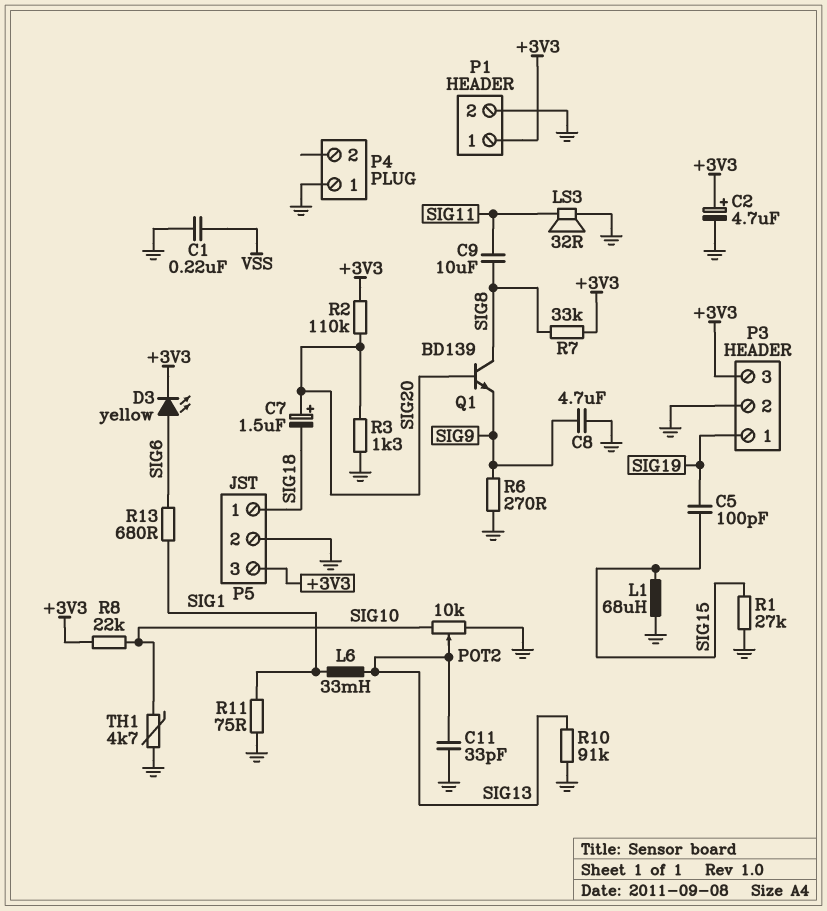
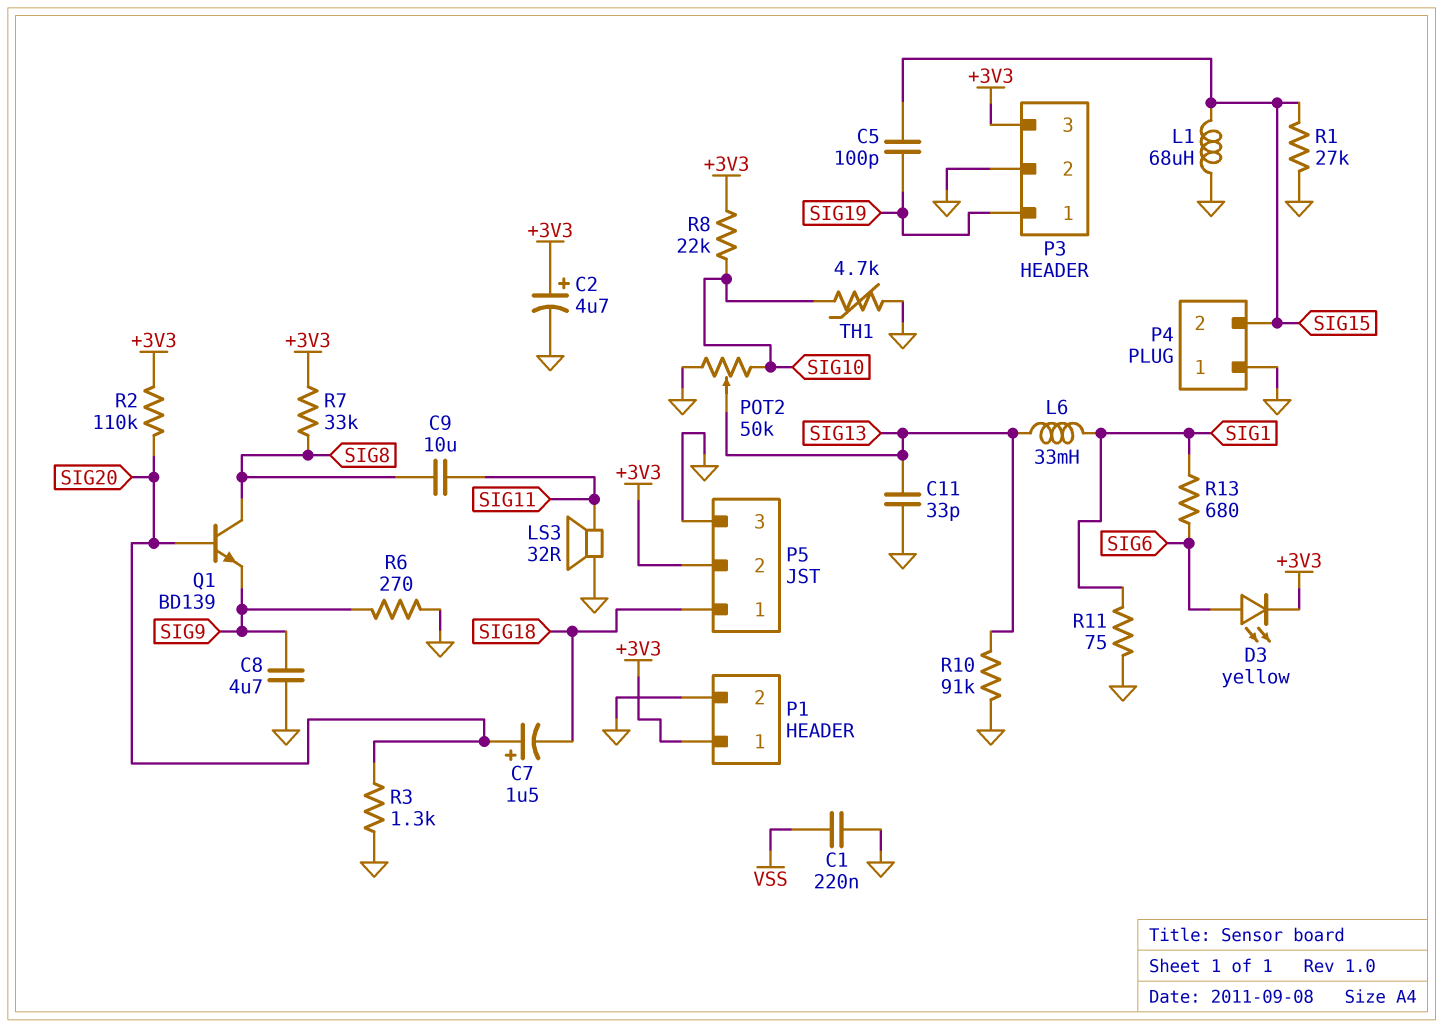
P4 pin 2: none -> SIG15
P5 pin 2: GND -> +3V3
P5 pin 3: +3V3 -> GND
POT2: 10k (GND, SIG10, wiper SIG13) -> 50k (GND, SIG10, wiper SIG13)

